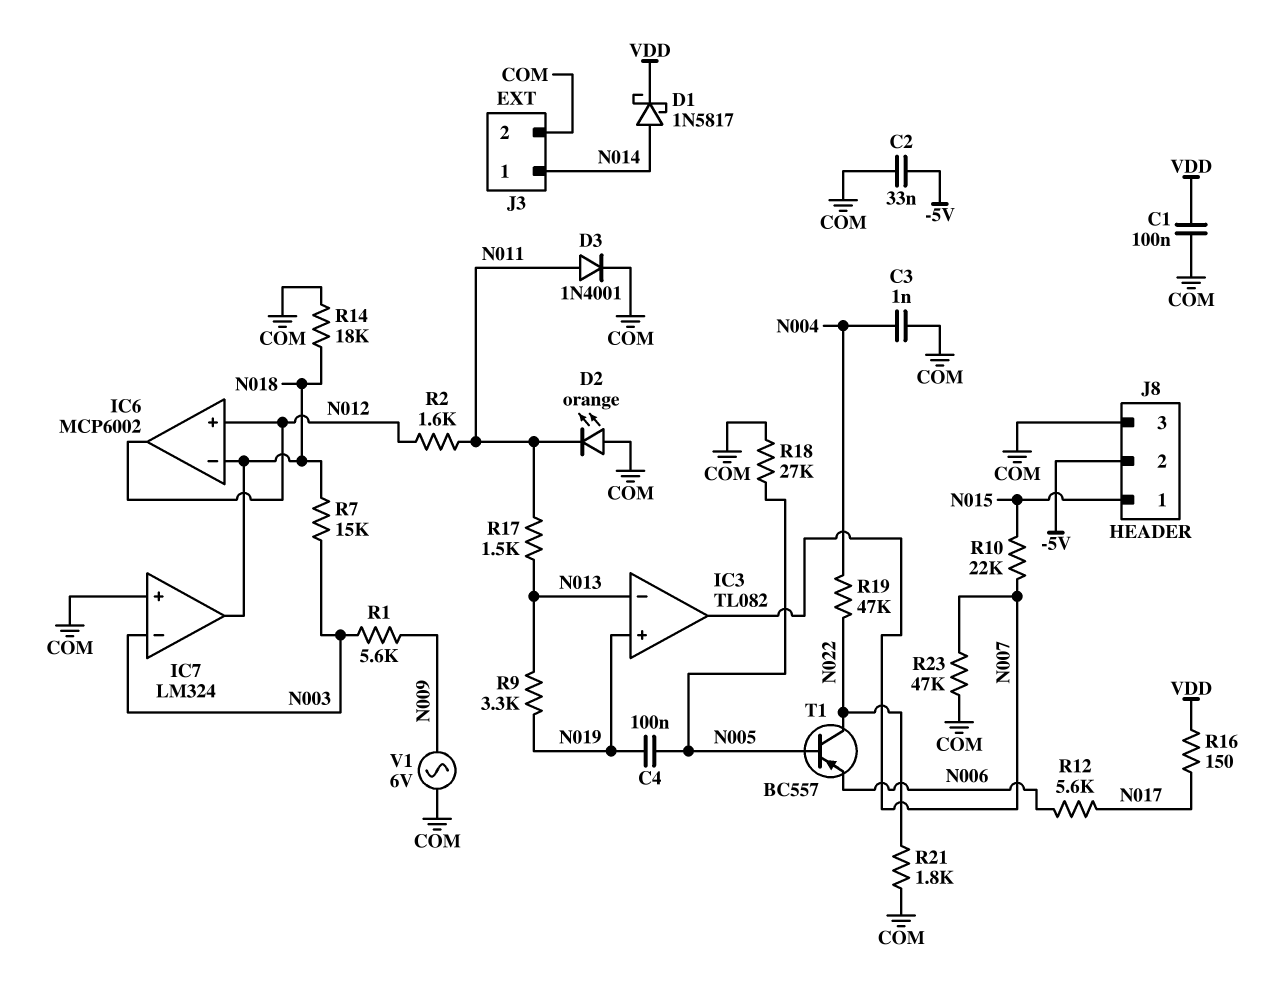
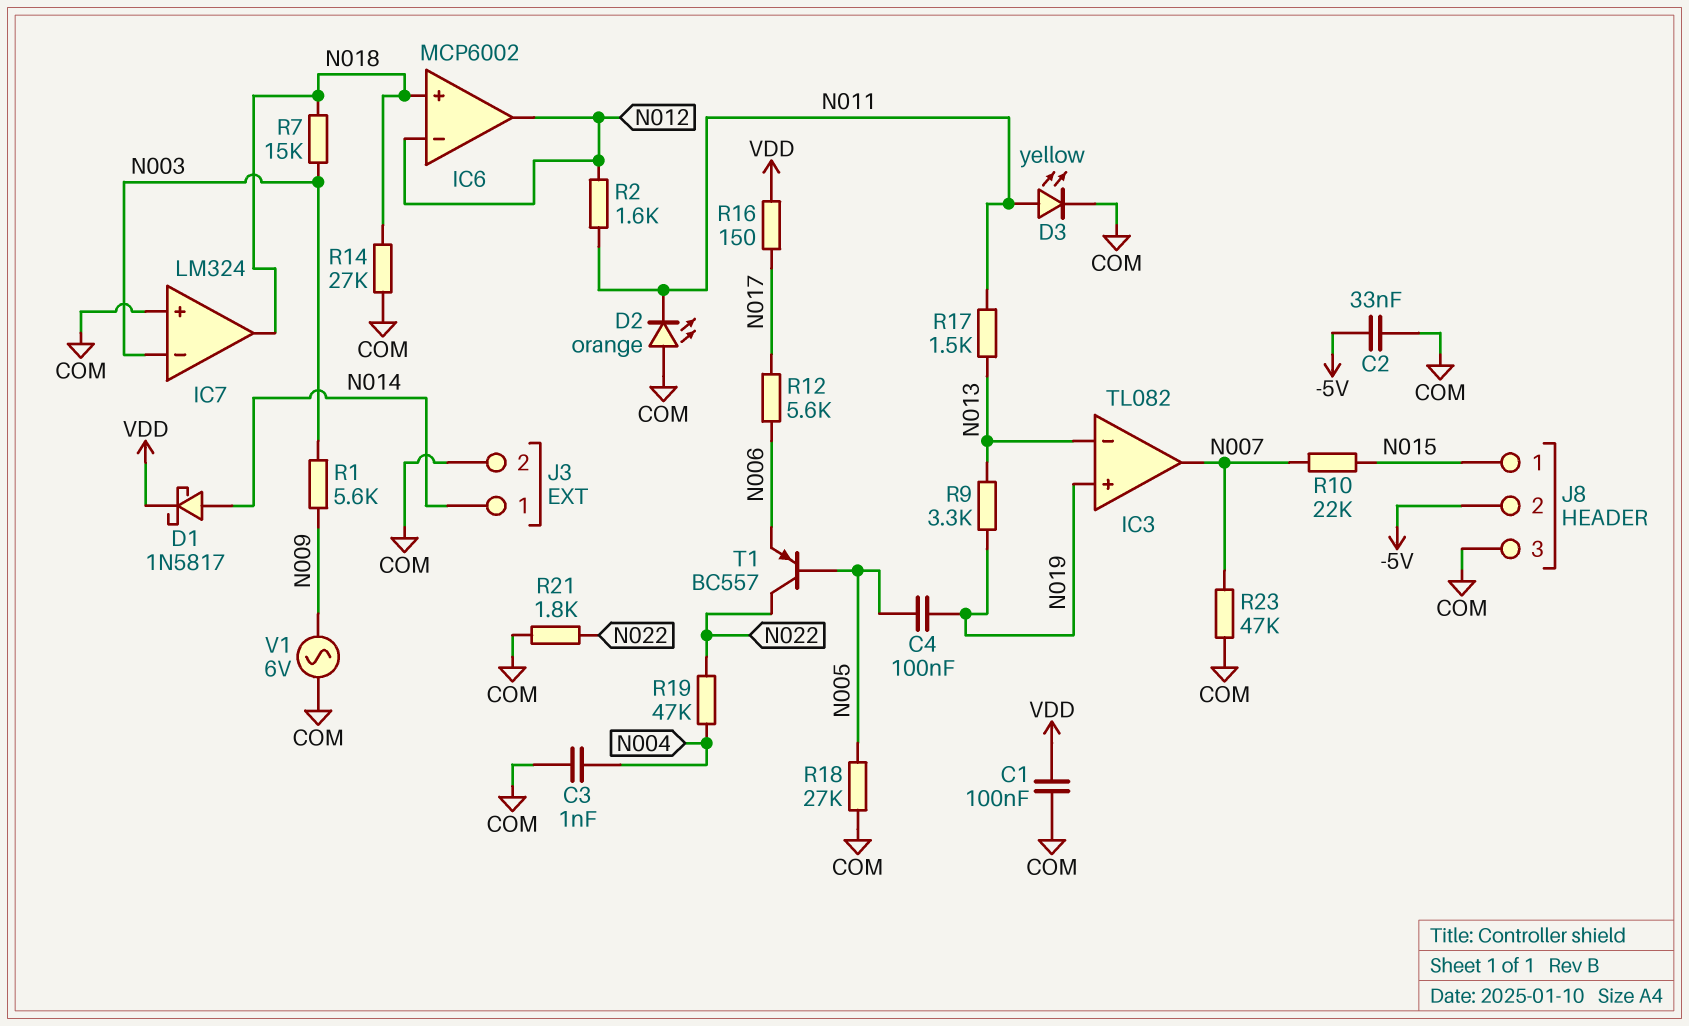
D3: diode 1N4001 (A N011, K COM) -> LED yellow (A N011, K COM)
IC6 pin in+: N012 -> N018
IC6 pin in-: N018 -> N012
R14: 18k (COM, N018) -> 27k (COM, N018)

